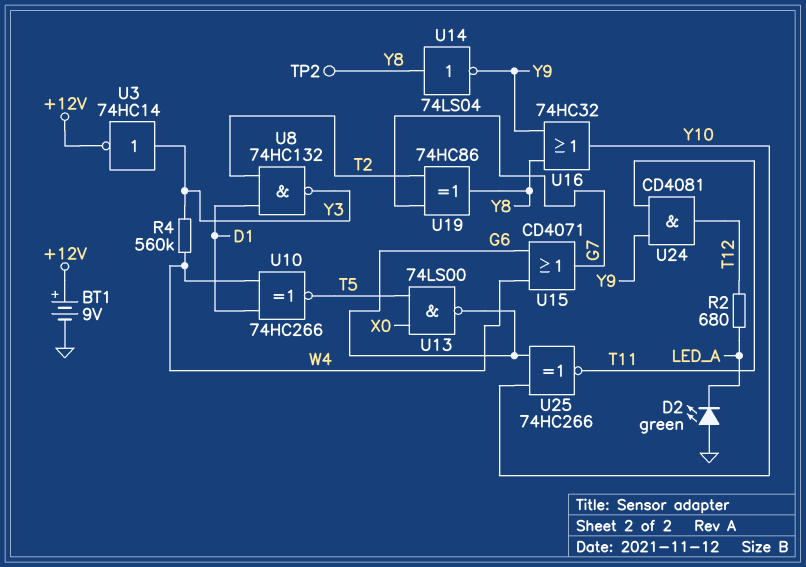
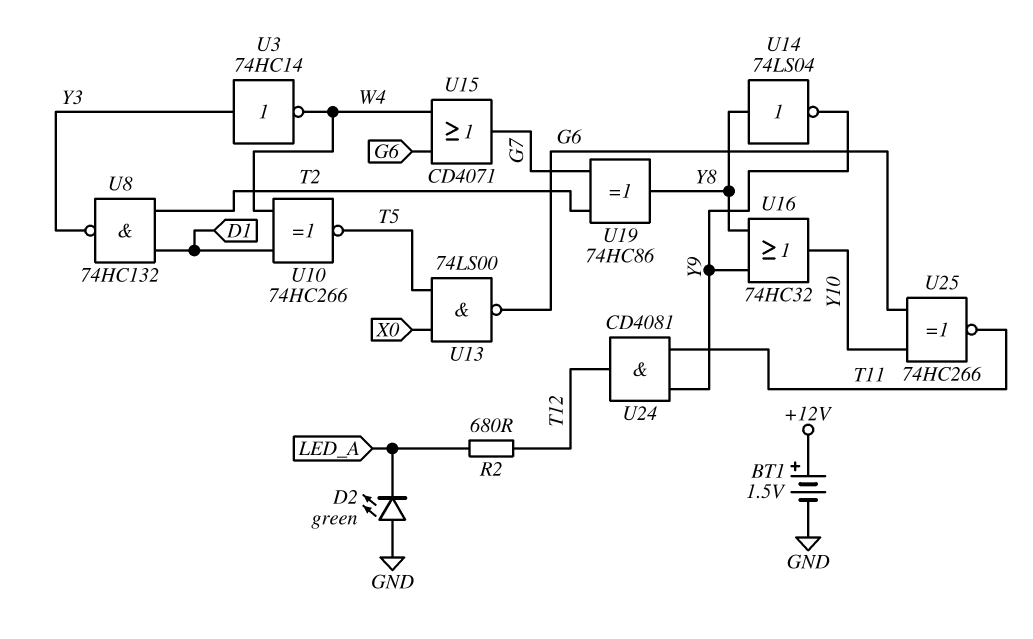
BT1: 9V (plus +12V, minus GND) -> 1.5V (plus +12V, minus GND)
R4: 560k (W4, Y3) -> none
TP2: test point (Y8) -> none
U3: NOT 74HC14 (in Y3, out +12V) -> NOT 74HC14 (in Y3, out W4)

